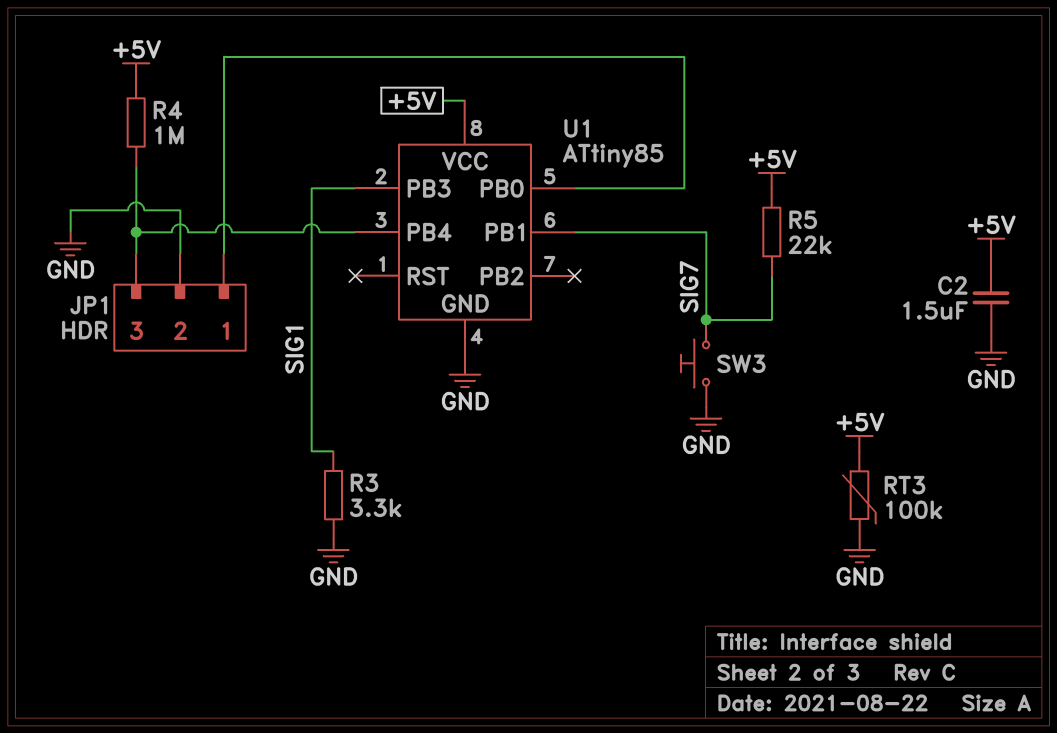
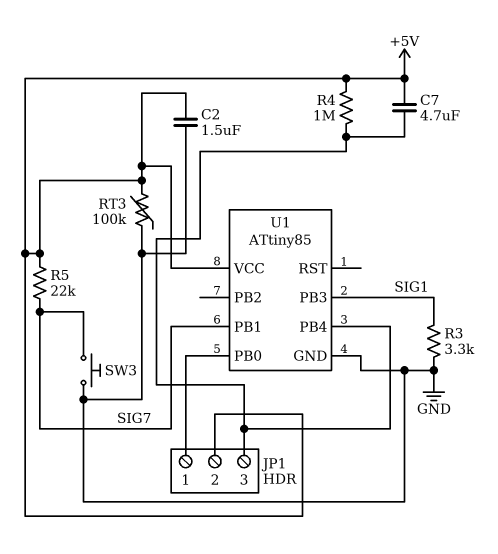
C7: none -> 4.7uF (+5V, JP1/3)
JP1 pin 2: GND -> +5V

